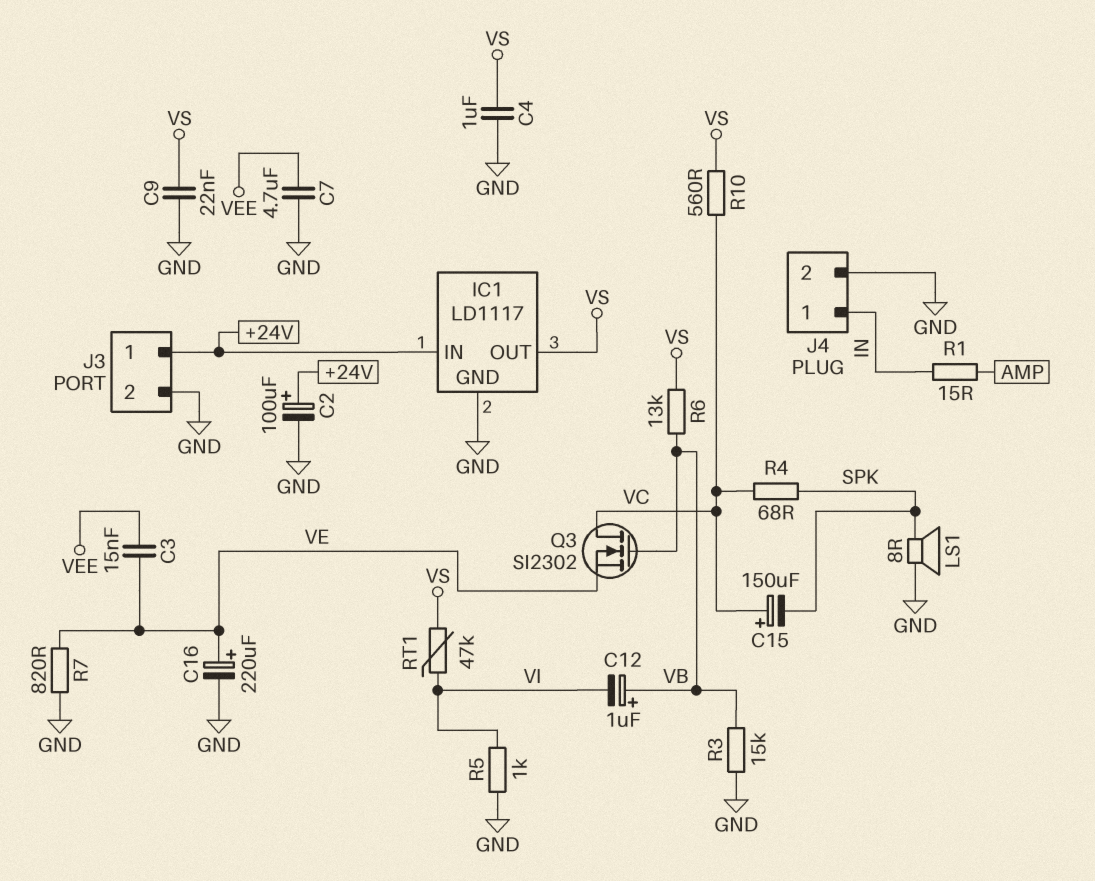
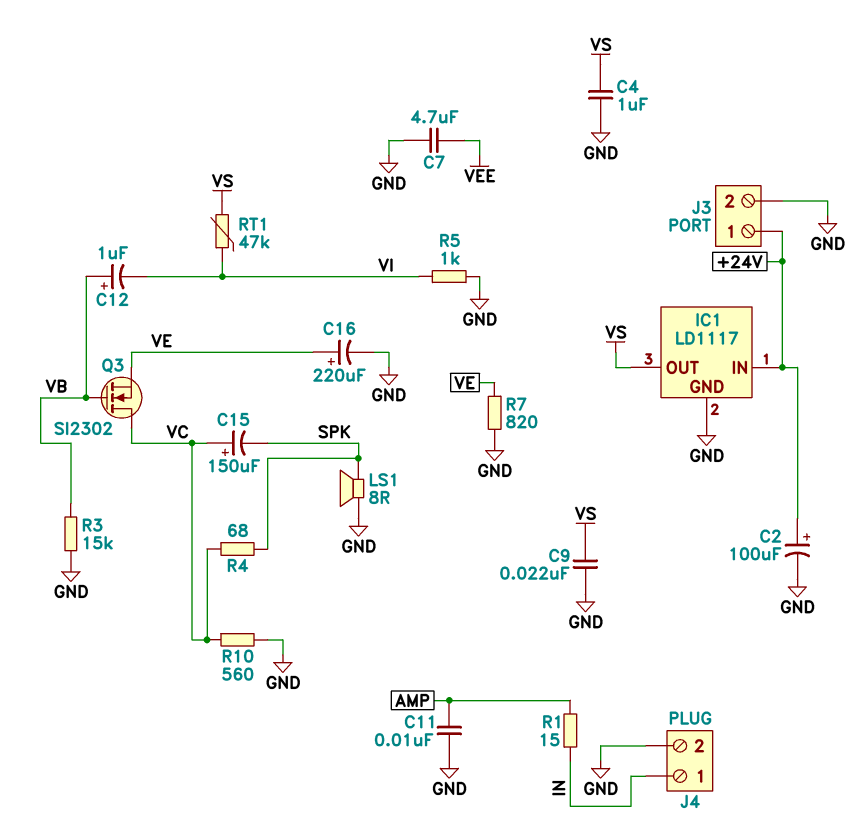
C3: 15nF (VE, VEE) -> none
C11: none -> 10nF (AMP, GND)
R6: 13k (VB, VS) -> none
R10: 560 (VC, VS) -> 560 (GND, VC)

